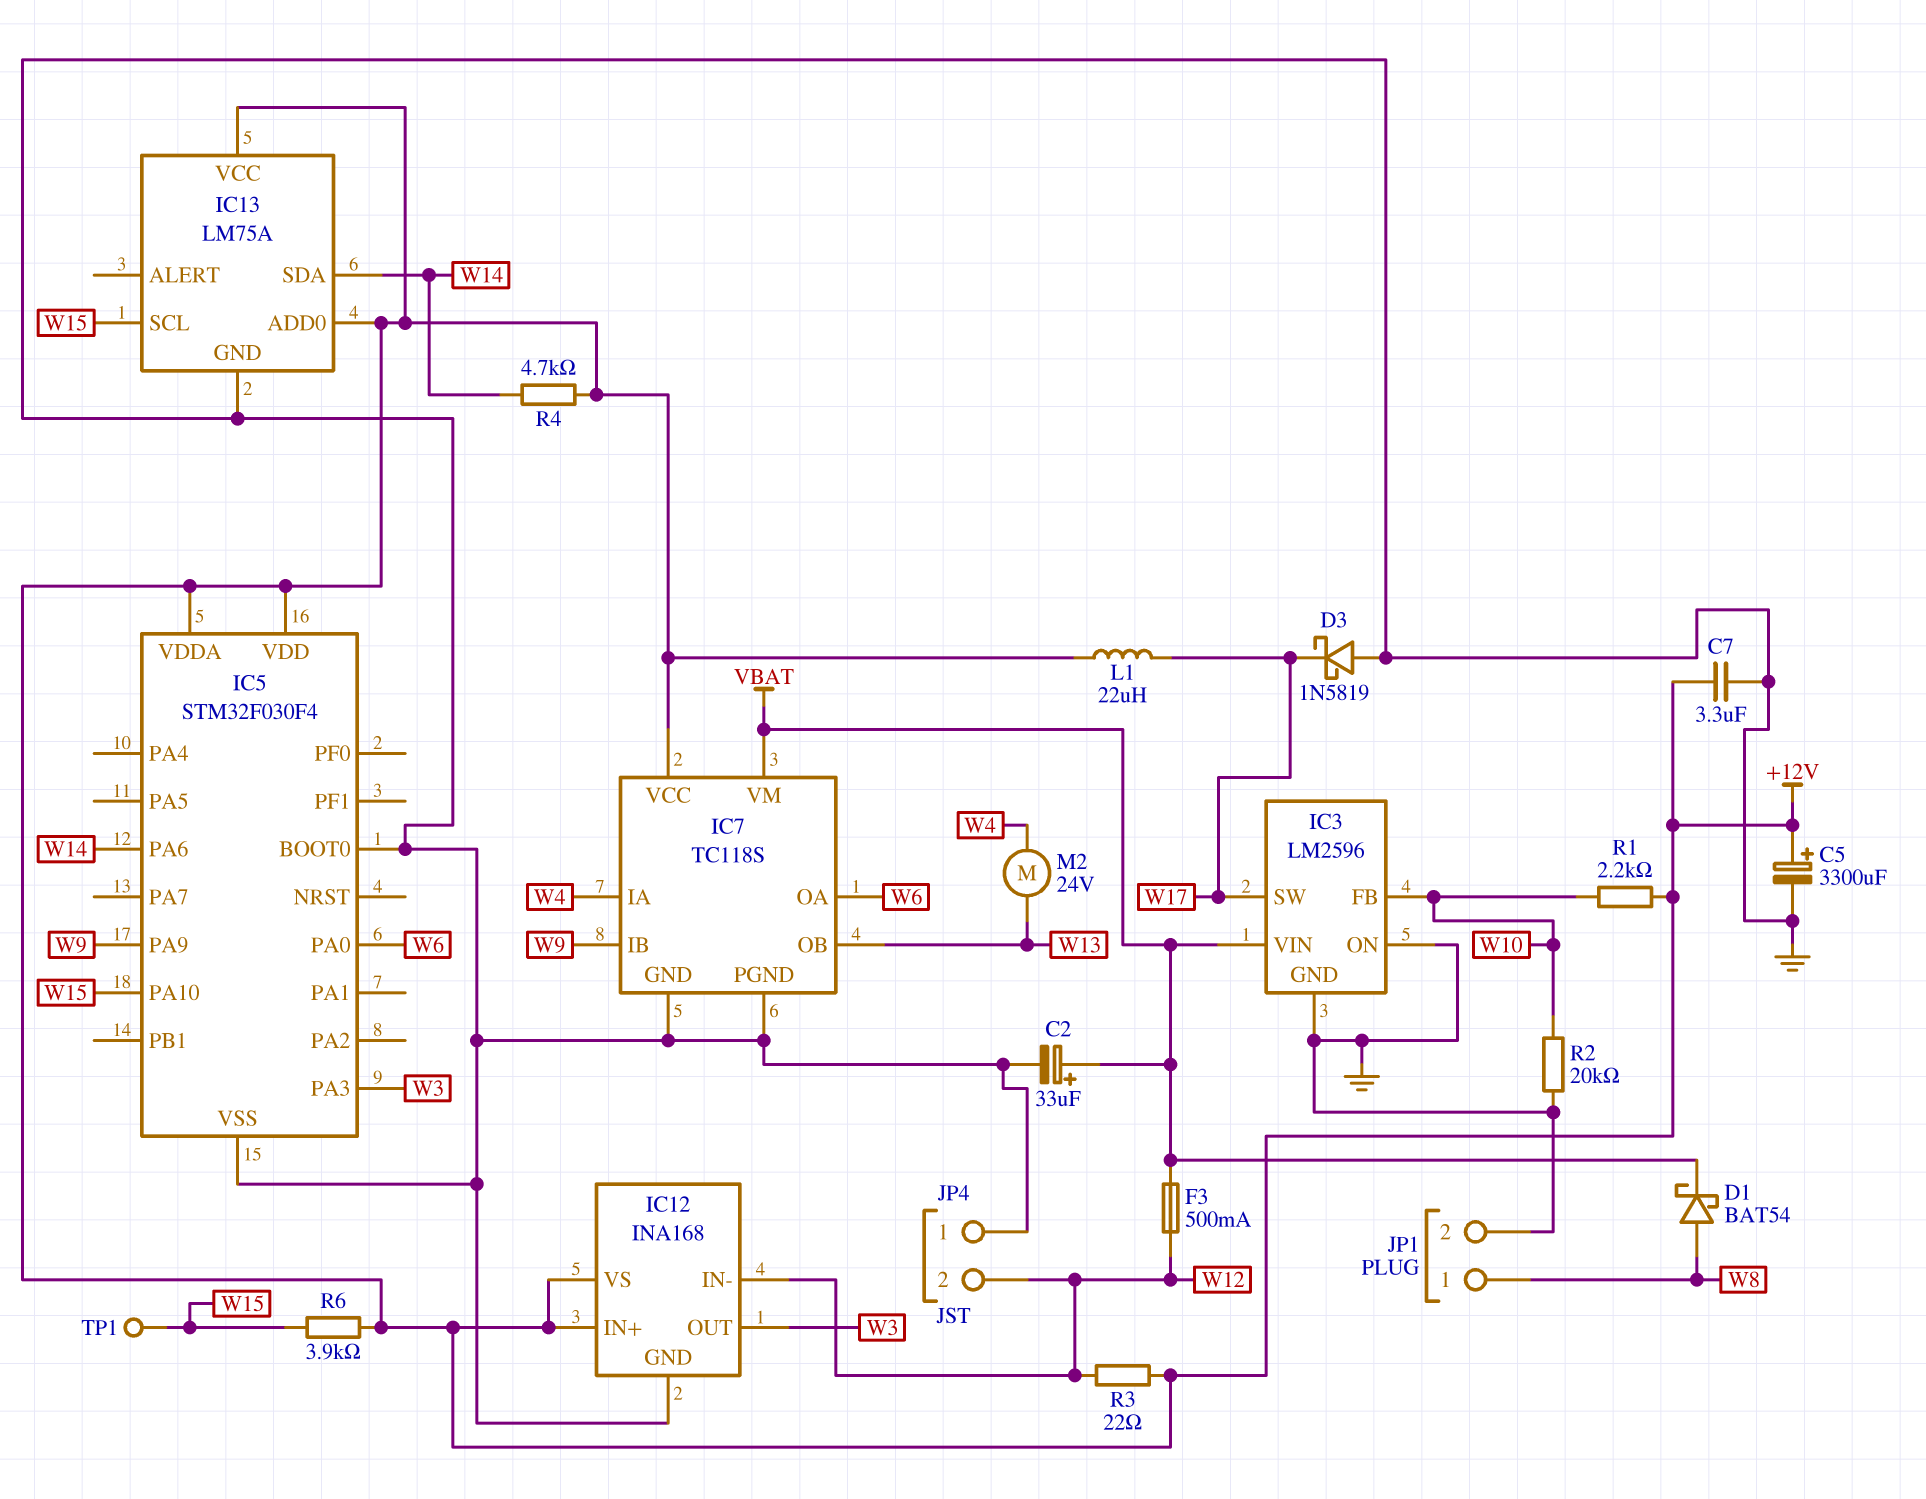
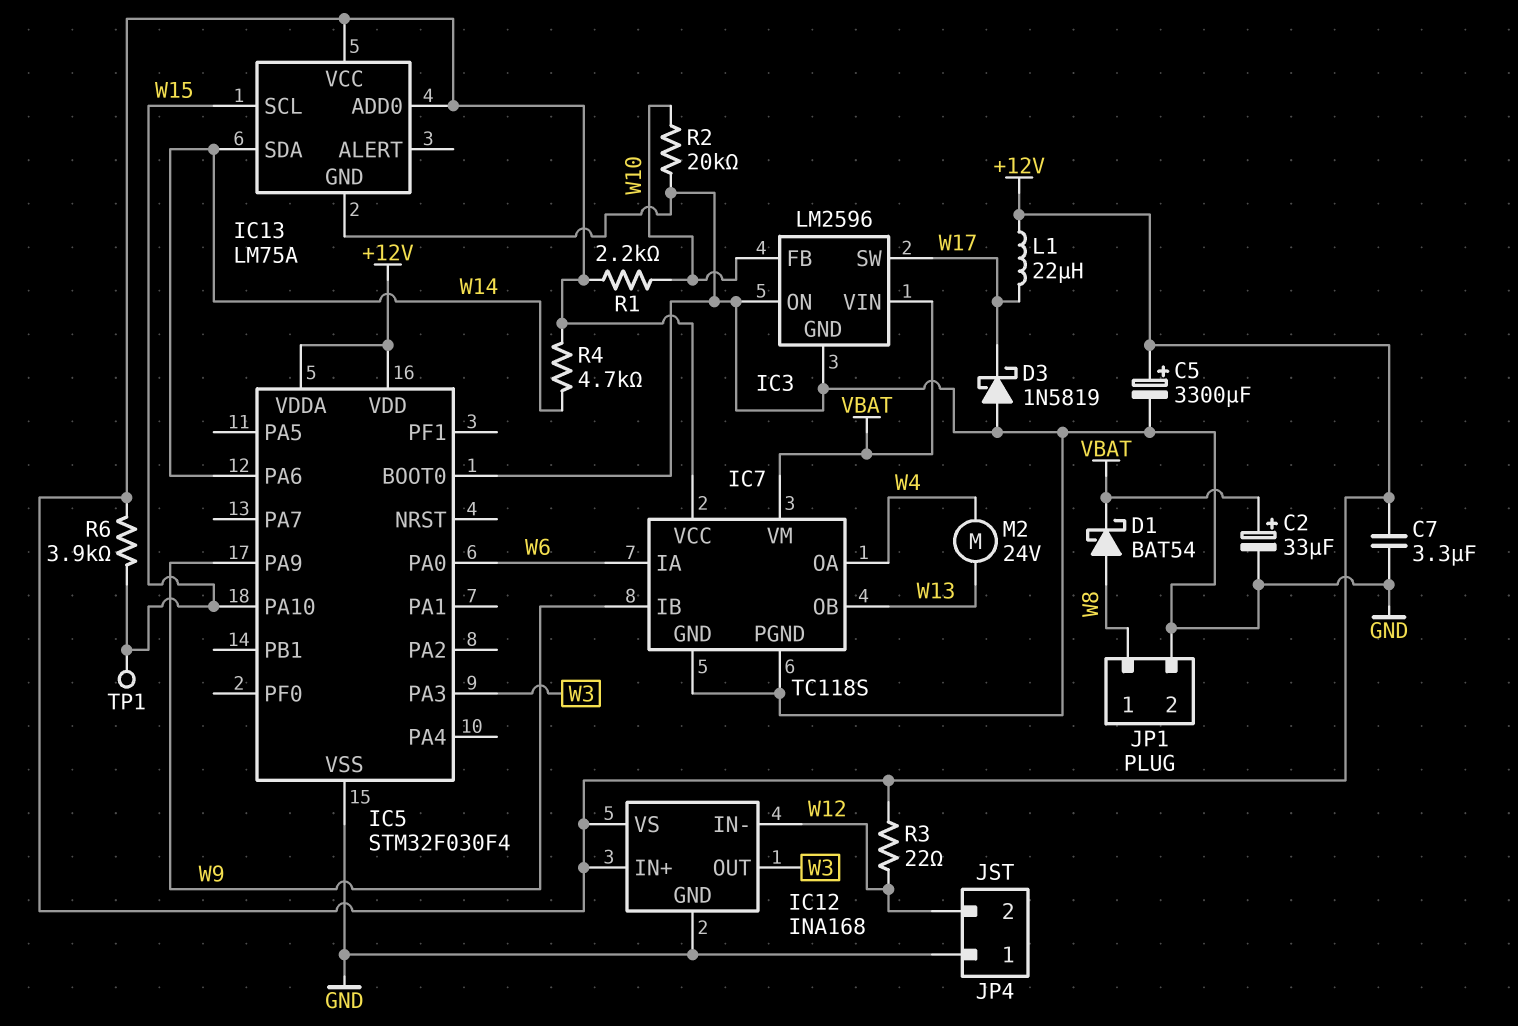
F3: 500mA (VBAT, W12) -> none
IC7 pin IA: W4 -> W6
IC7 pin OA: W6 -> W4

